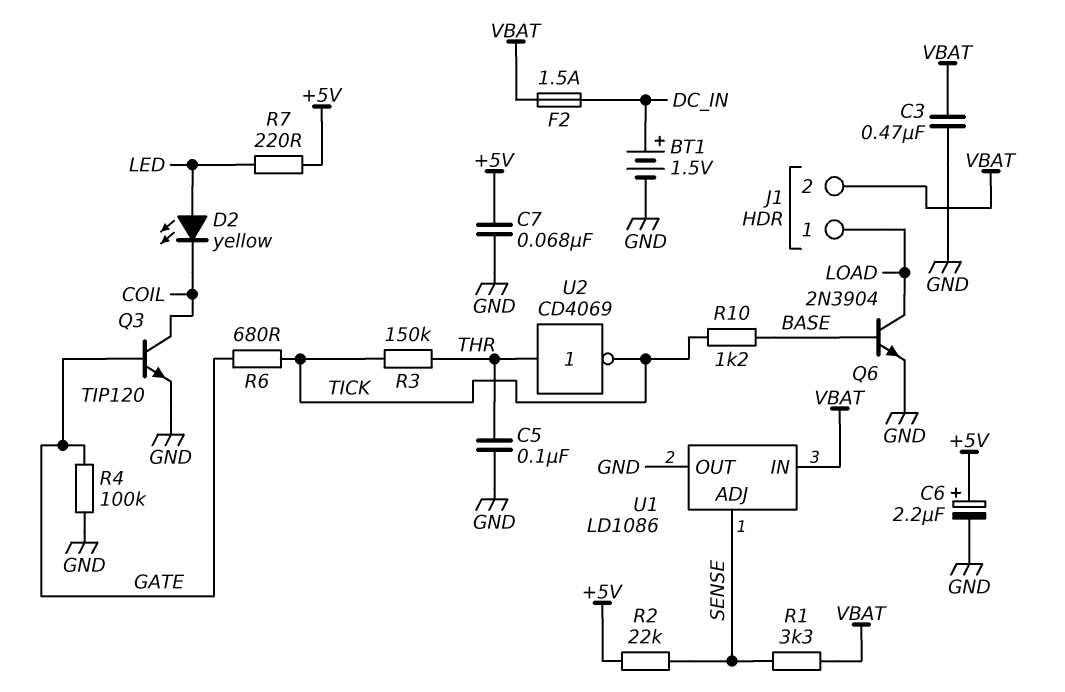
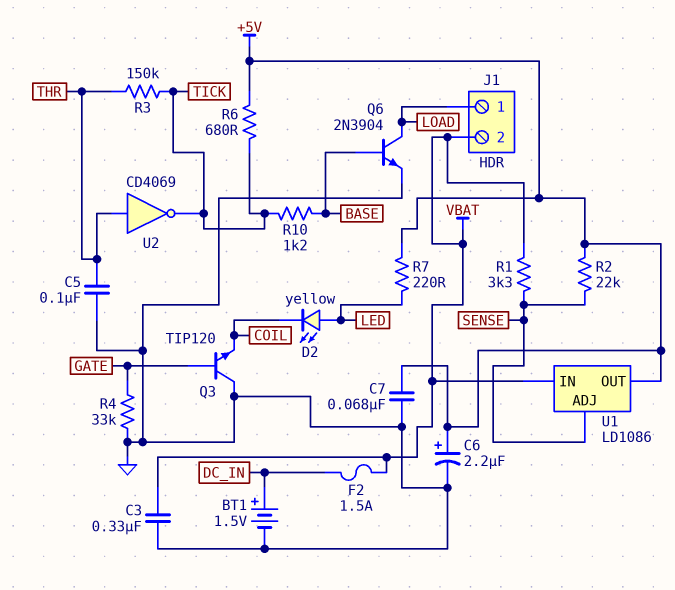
C3: 470nF (GND, VBAT) -> 330nF (GND, VBAT)
Q3: NPN TIP120 (B GATE, C COIL, E GND) -> NPN TIP120 (B GATE, C GND, E COIL)
R4: 100k (GATE, GND) -> 33k (GATE, GND)
R6: 680 (GATE, TICK) -> 680 (+5V, TICK)
U1 pin OUT: GND -> +5V

